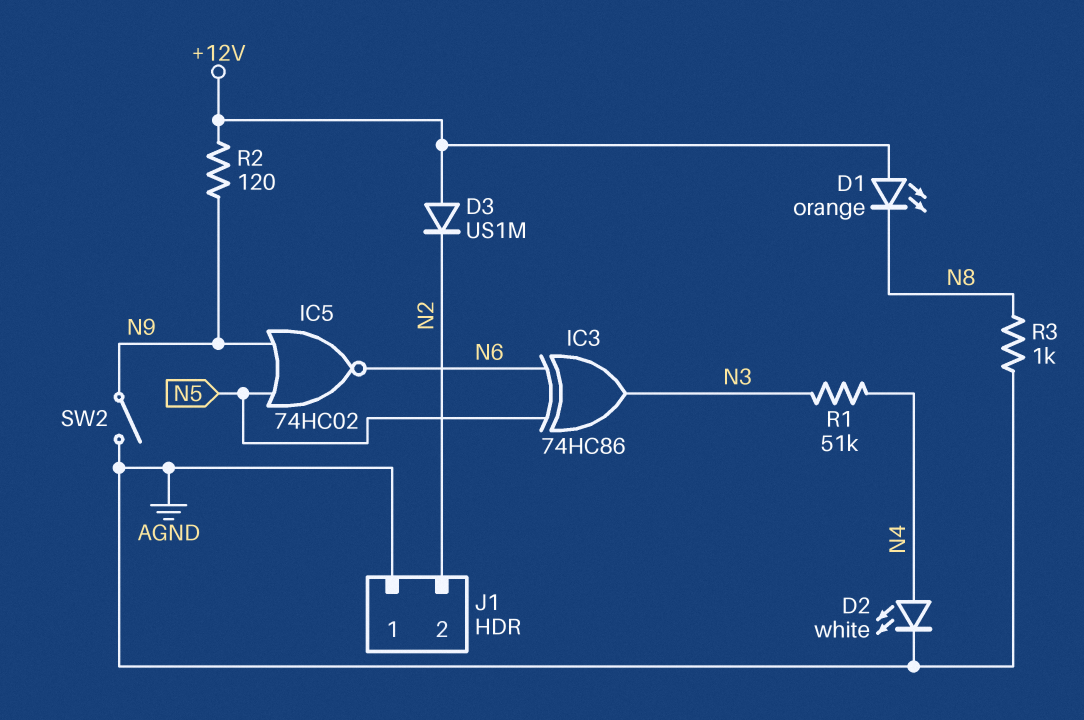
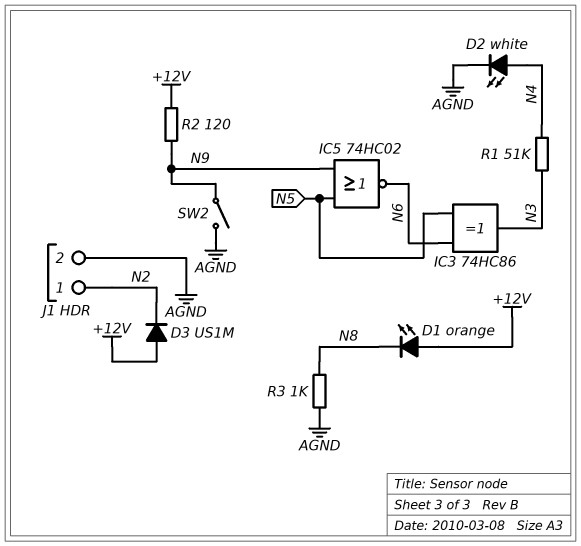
J1 pin 1: AGND -> N2
J1 pin 2: N2 -> AGND

